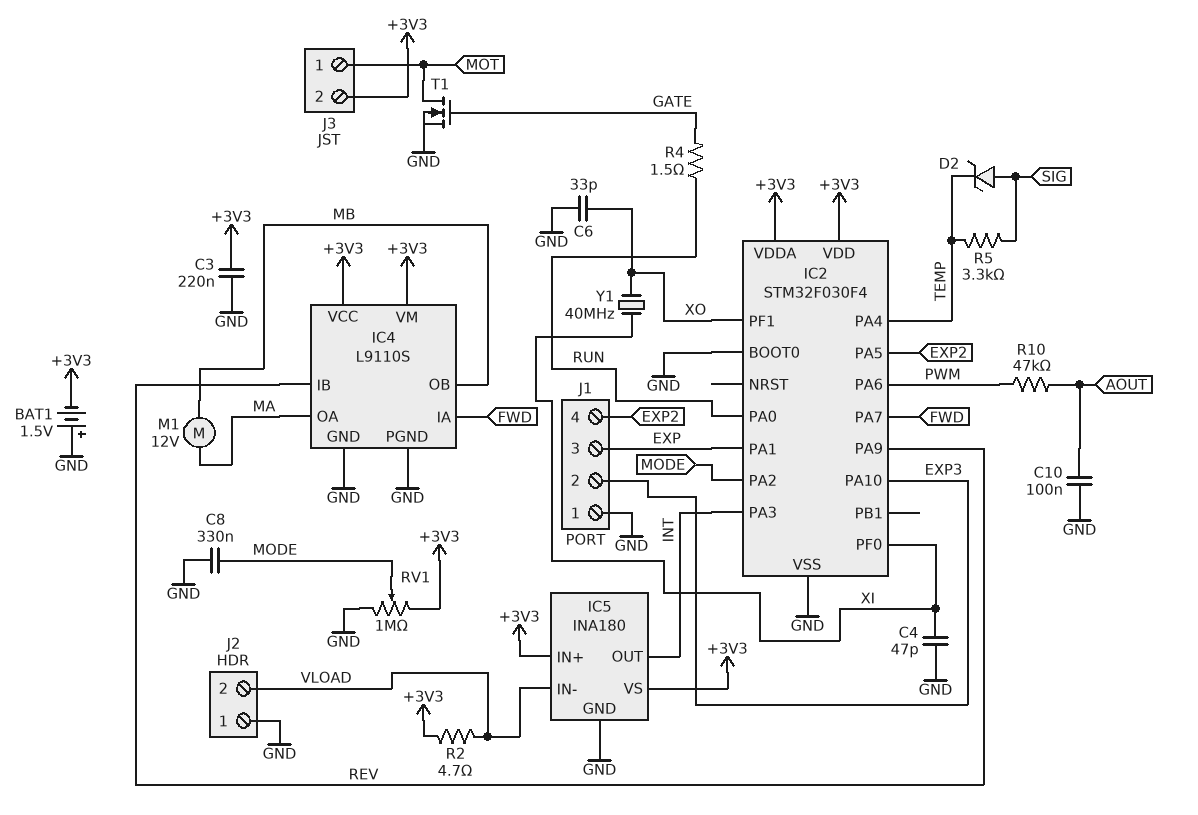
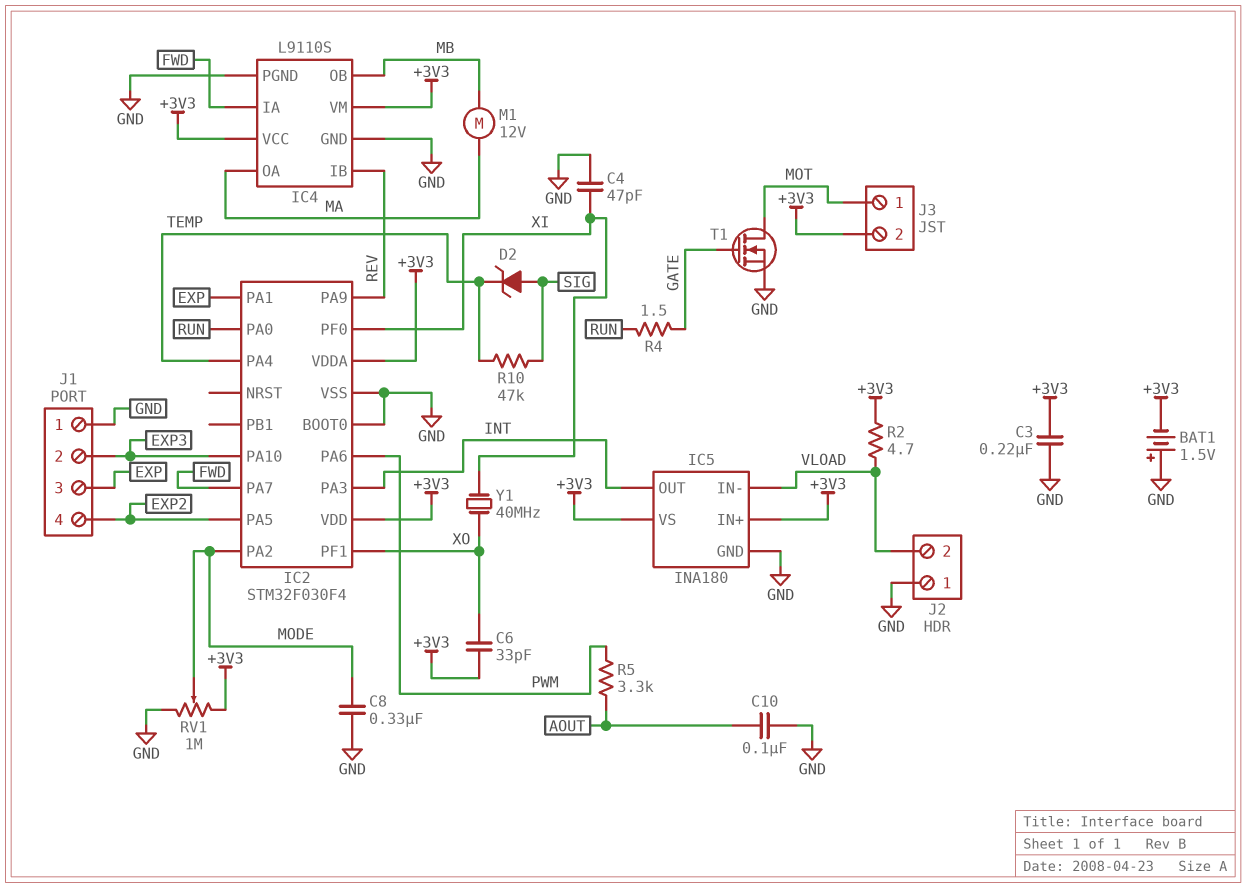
C6: 33pF (GND, XO) -> 33pF (+3V3, XO)
R5: 3.3k (SIG, TEMP) -> 3.3k (AOUT, PWM)
R10: 47k (AOUT, PWM) -> 47k (SIG, TEMP)

